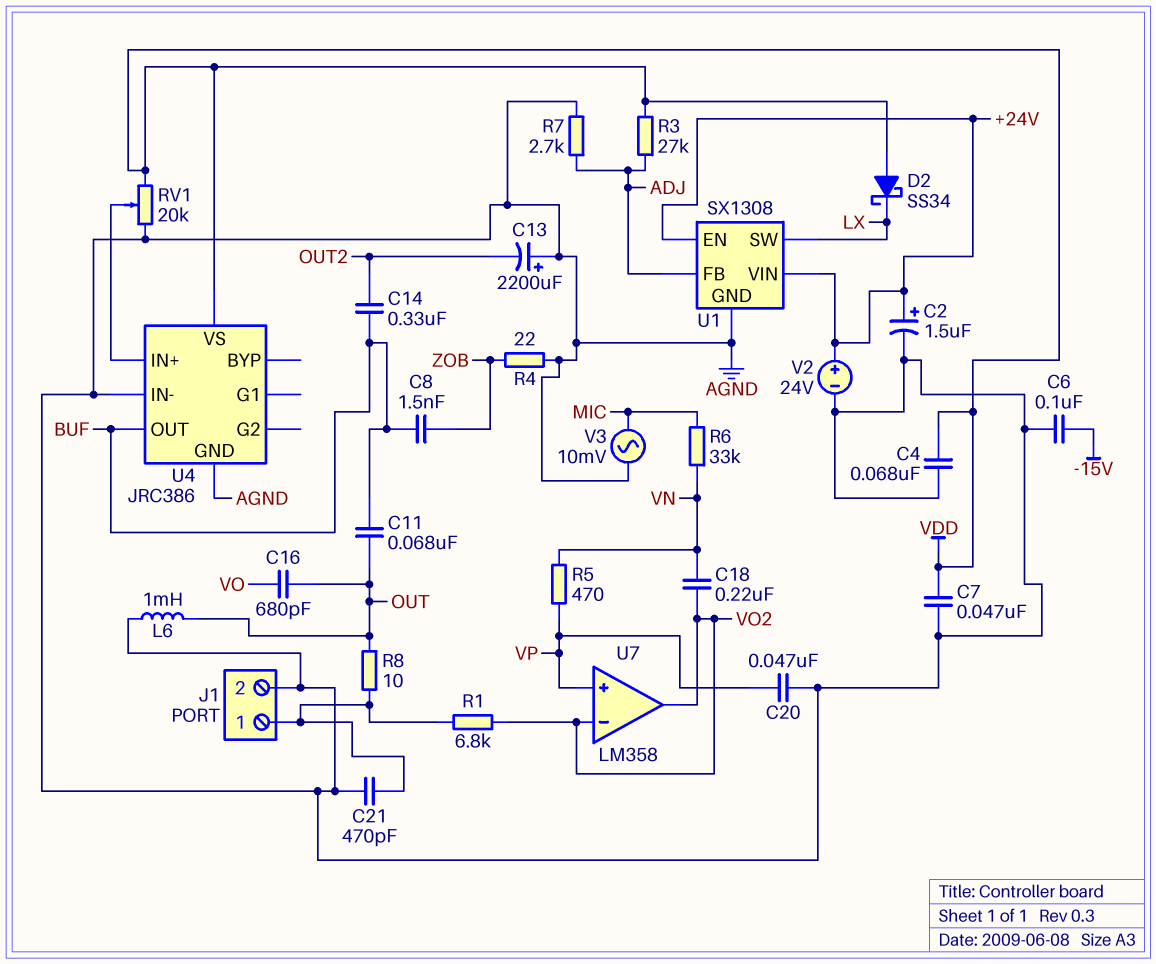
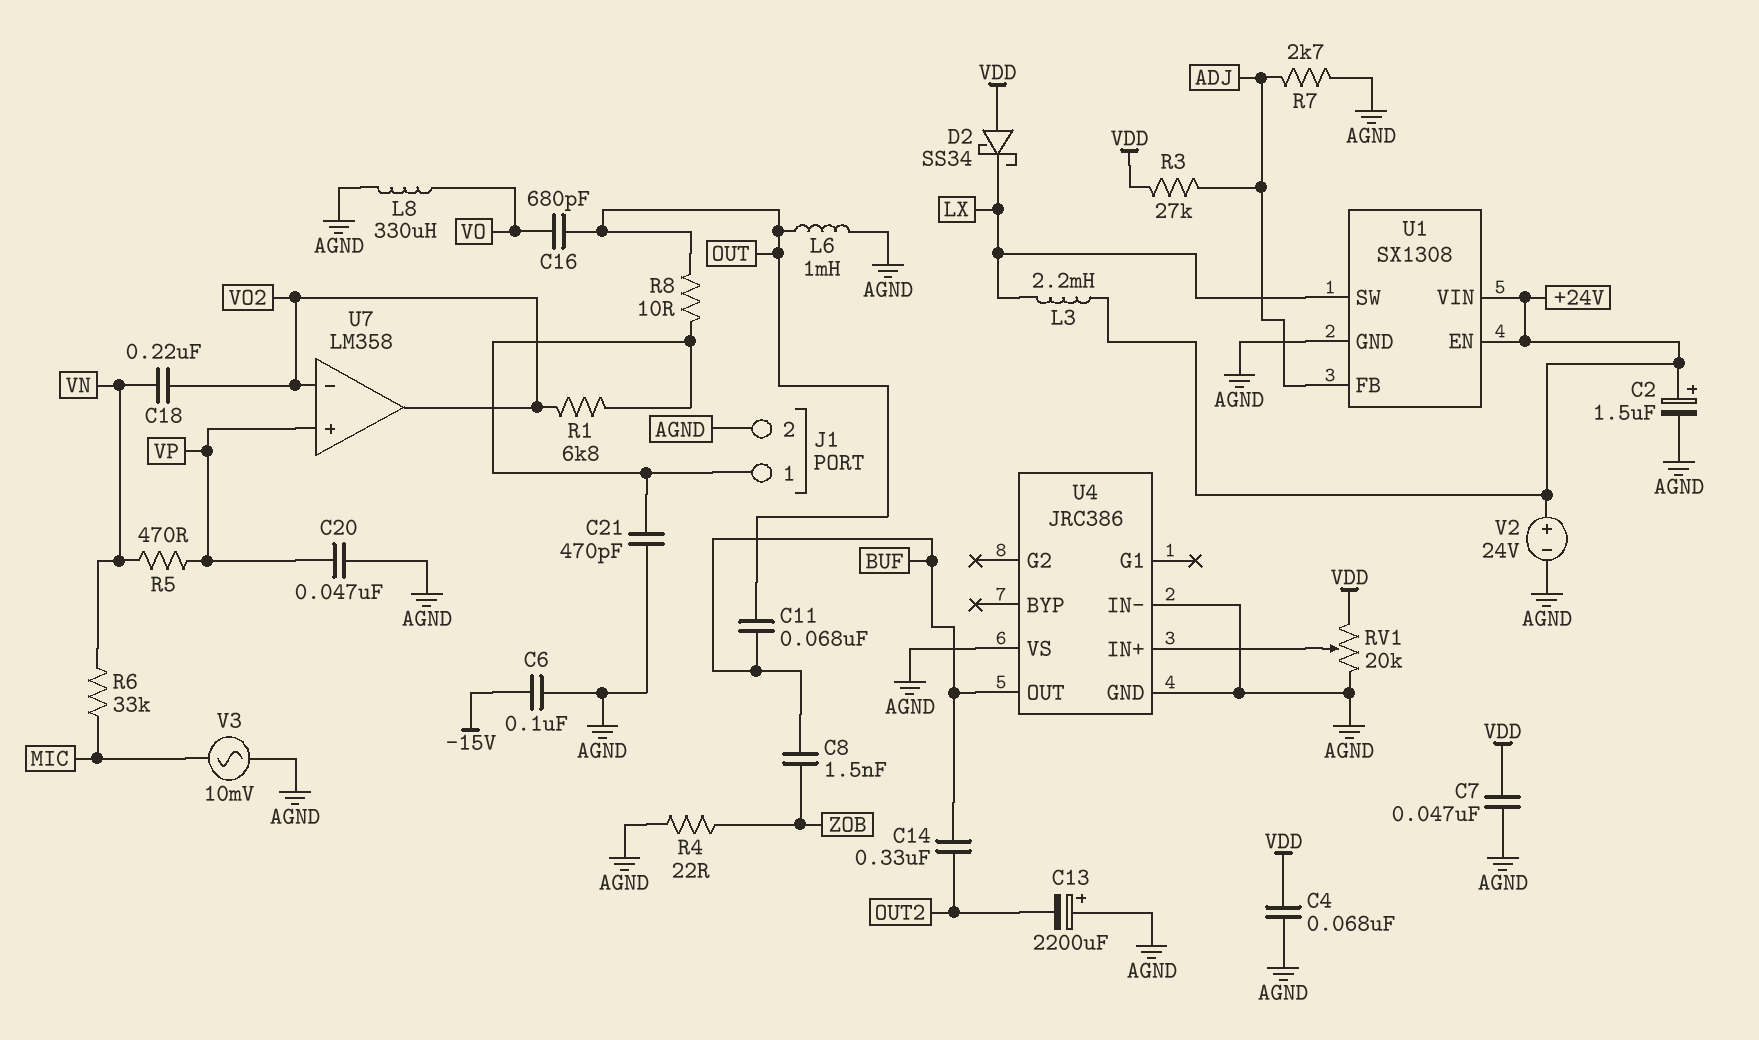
L3: none -> 2.2mH (+24V, LX)
L8: none -> 330uH (AGND, VO)
U4 pin VS: VDD -> AGND

